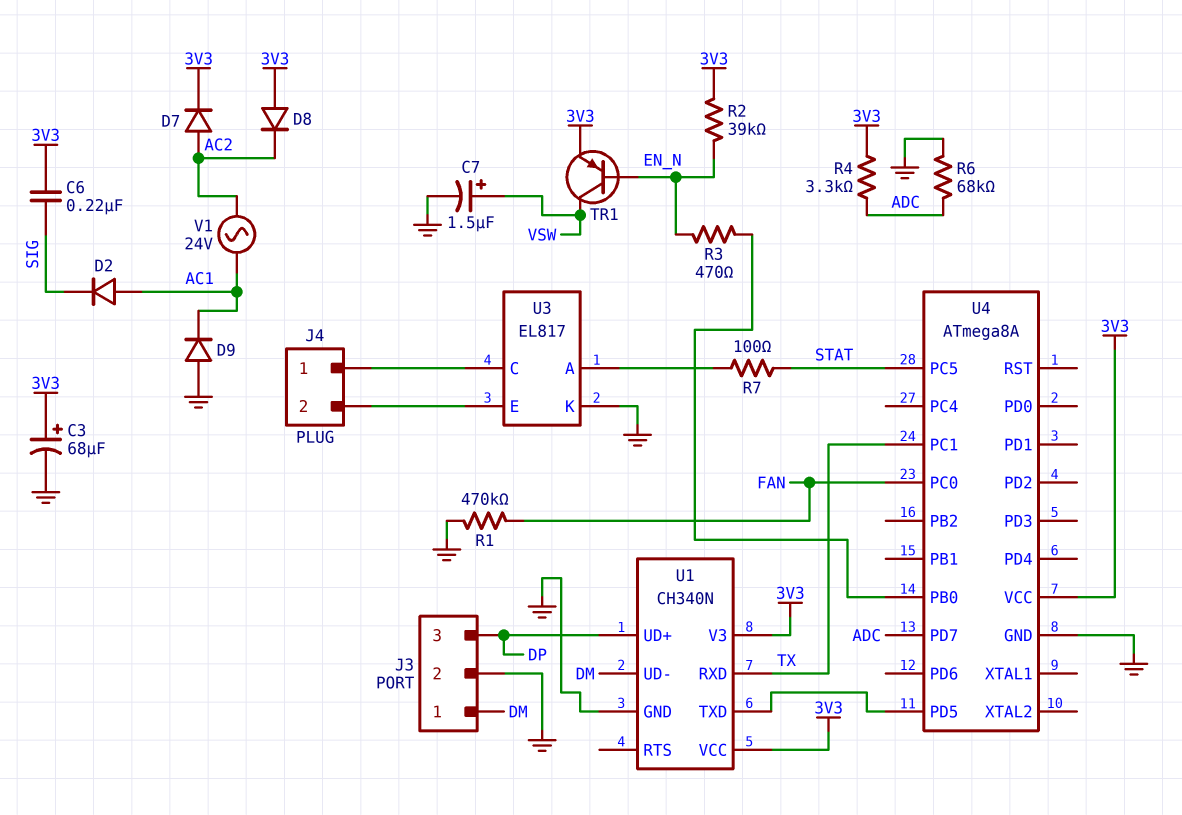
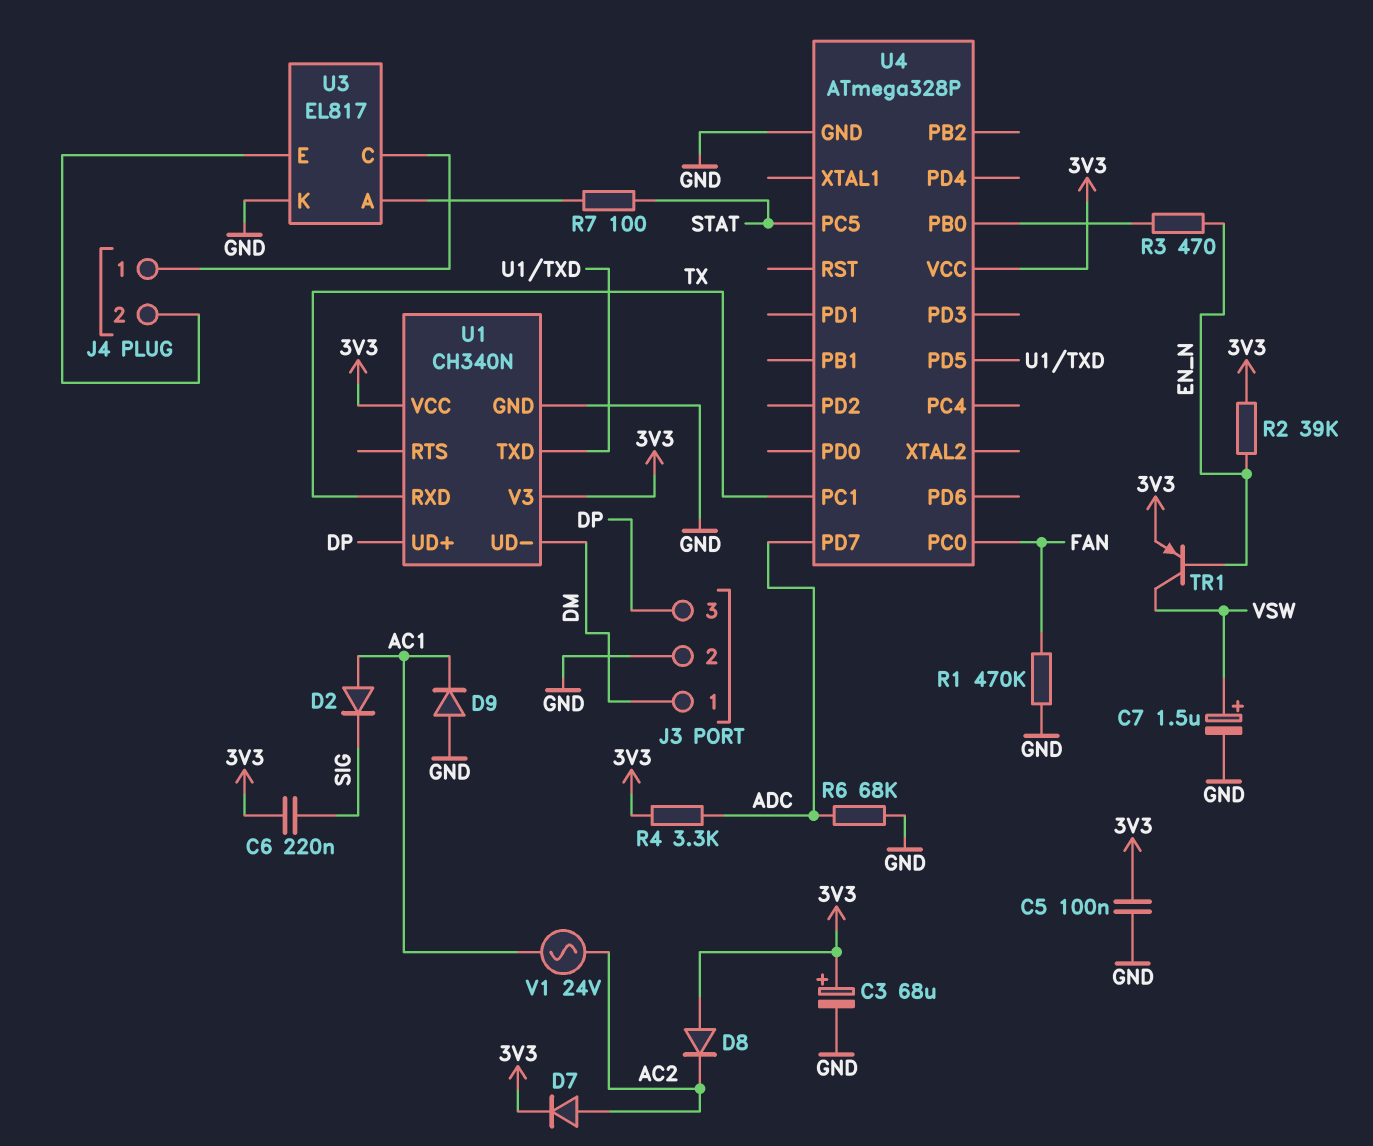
C5: none -> 100nF (3V3, GND)
U4: ATmega8A -> ATmega328P

